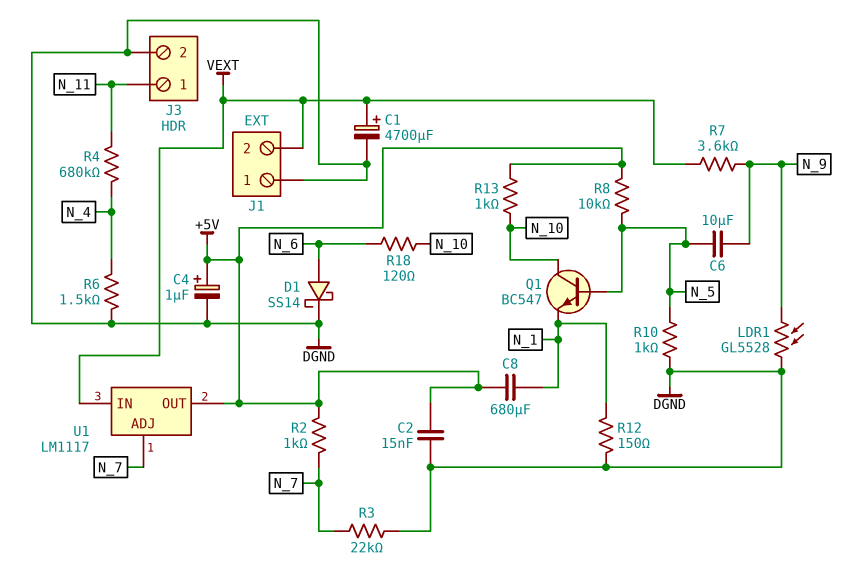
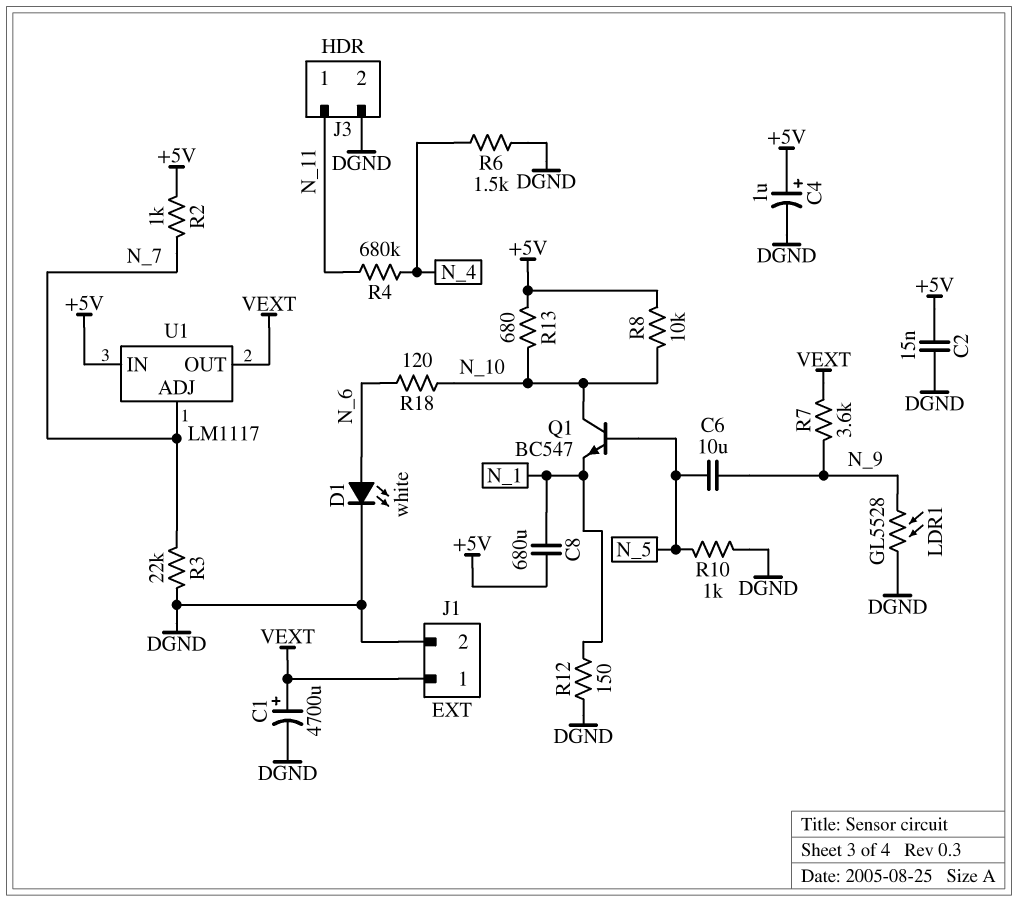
D1: schottky SS14 (A N_6, K DGND) -> LED white (A N_6, K DGND)
J1 pin 1: DGND -> VEXT
J1 pin 2: VEXT -> DGND
R8: 10k (+5V, N_5) -> 10k (+5V, N_10)
R13: 1k (+5V, N_10) -> 680 (+5V, N_10)
U1 pin IN: VEXT -> +5V
U1 pin OUT: +5V -> VEXT

